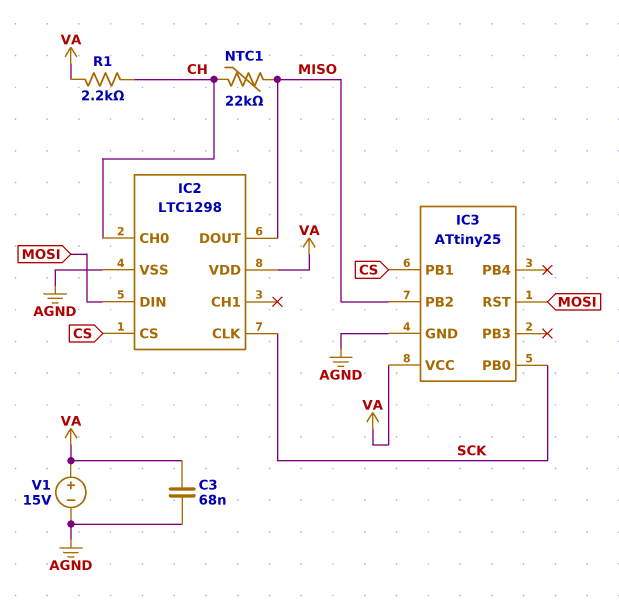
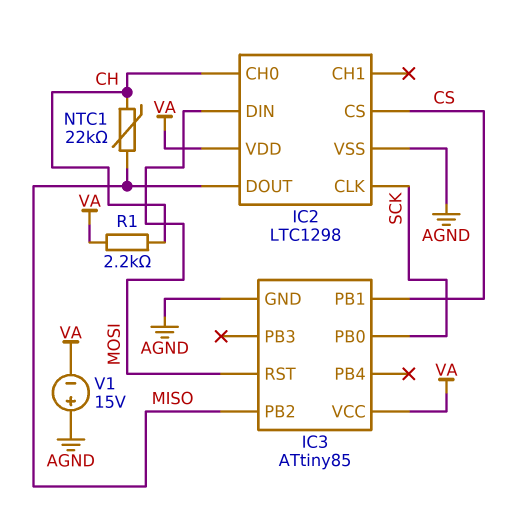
C3: 68nF (AGND, VA) -> none
IC3: ATtiny25 -> ATtiny85
V1: 15V (plus VA, minus AGND) -> 15V (plus AGND, minus VA)

